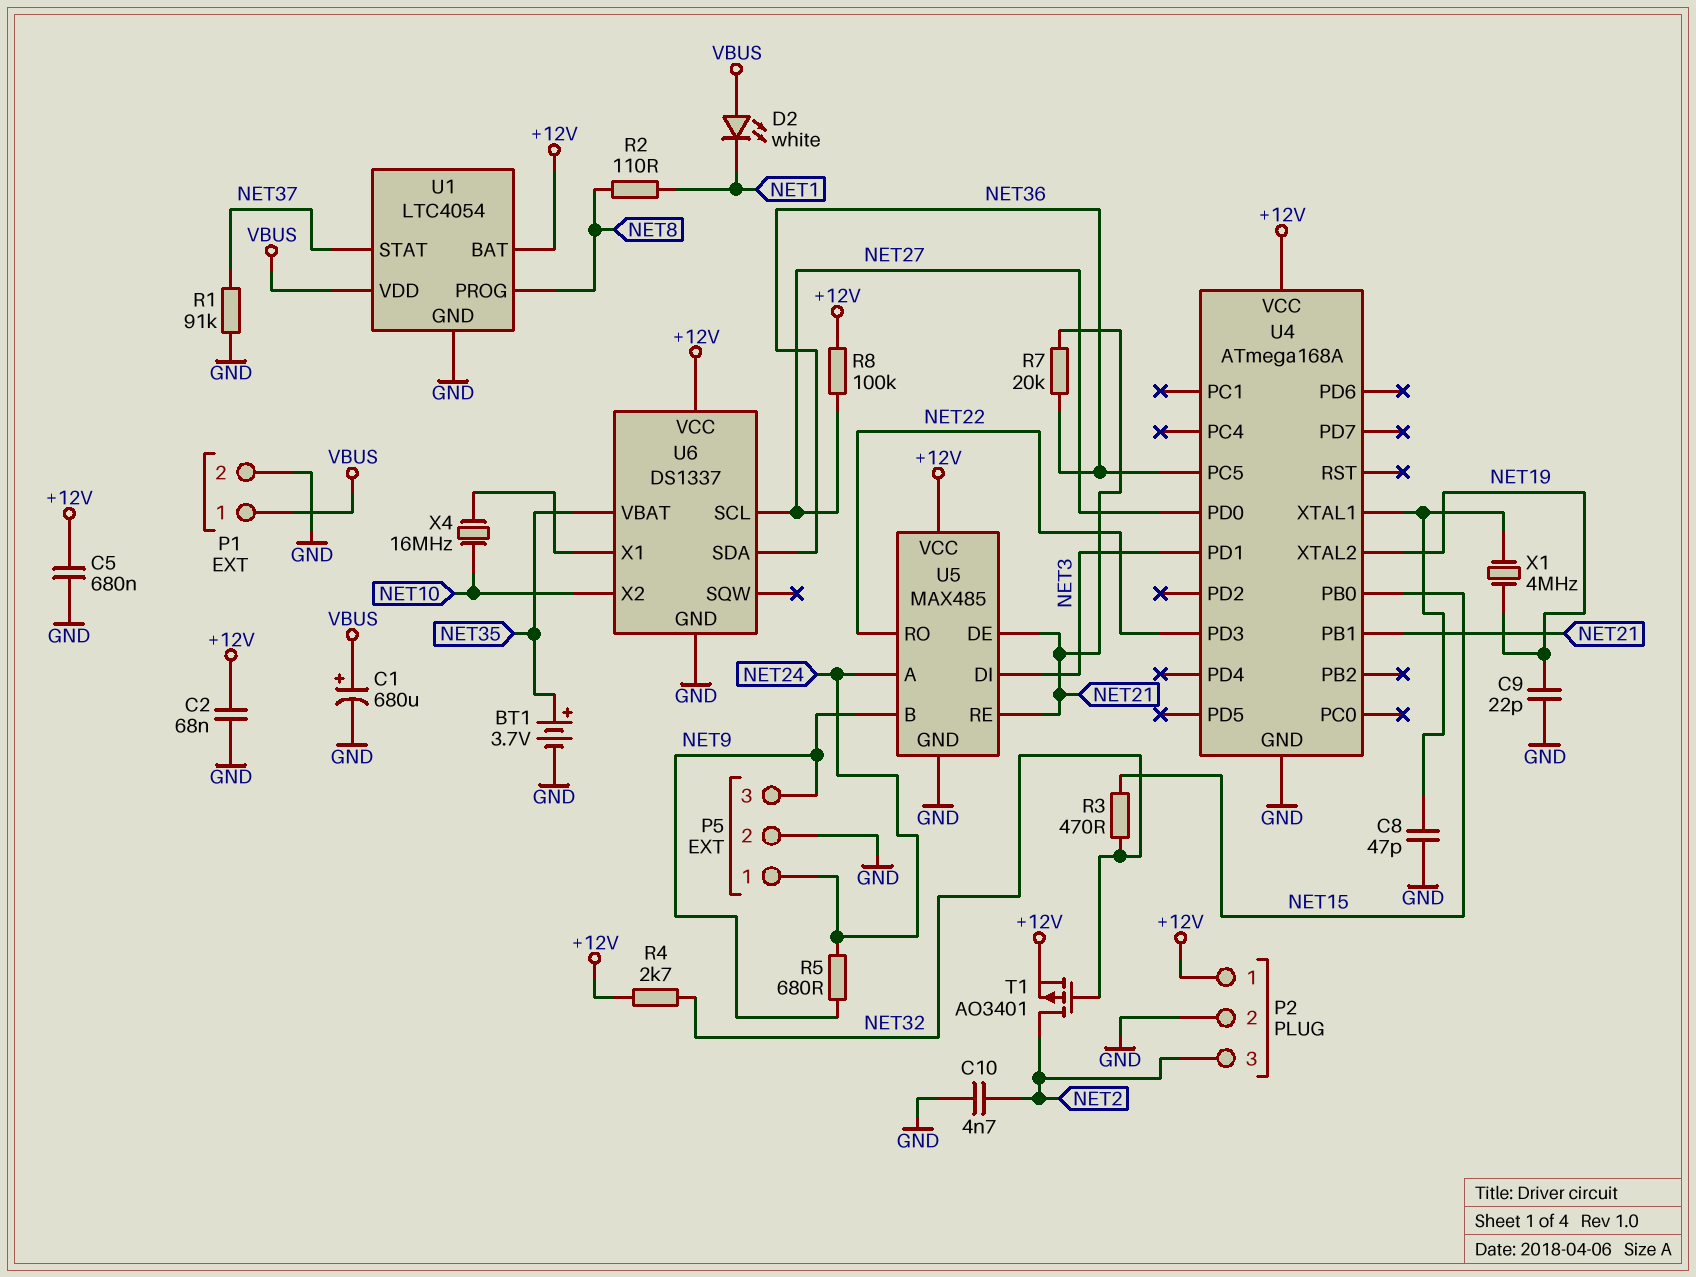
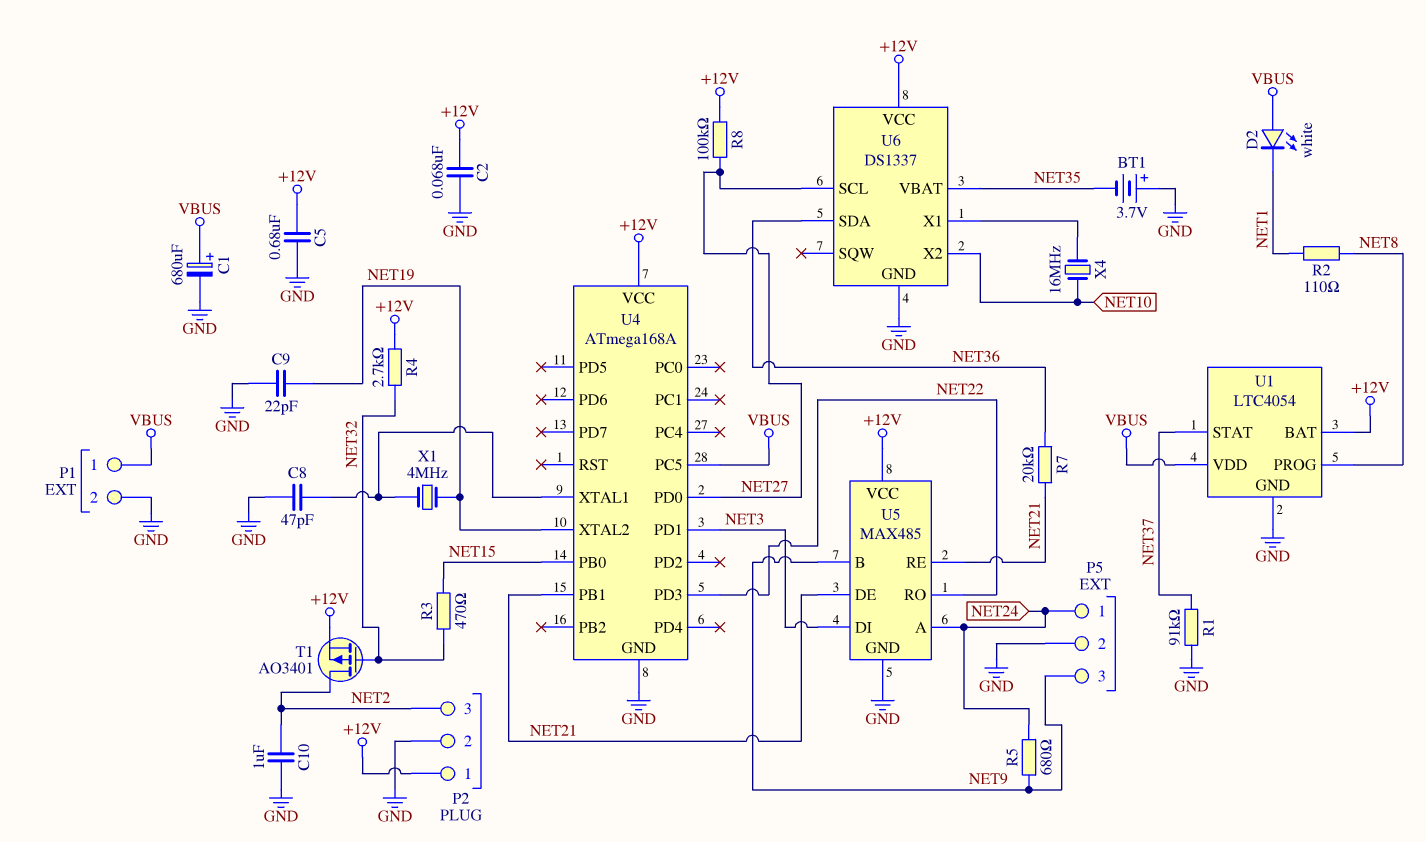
BT1: 3.7V (plus NET35, minus GND) -> 3.7V (plus GND, minus NET35)
C10: 4.7nF (GND, NET2) -> 1uF (GND, NET2)
U4 pin PC5: NET36 -> VBUS

